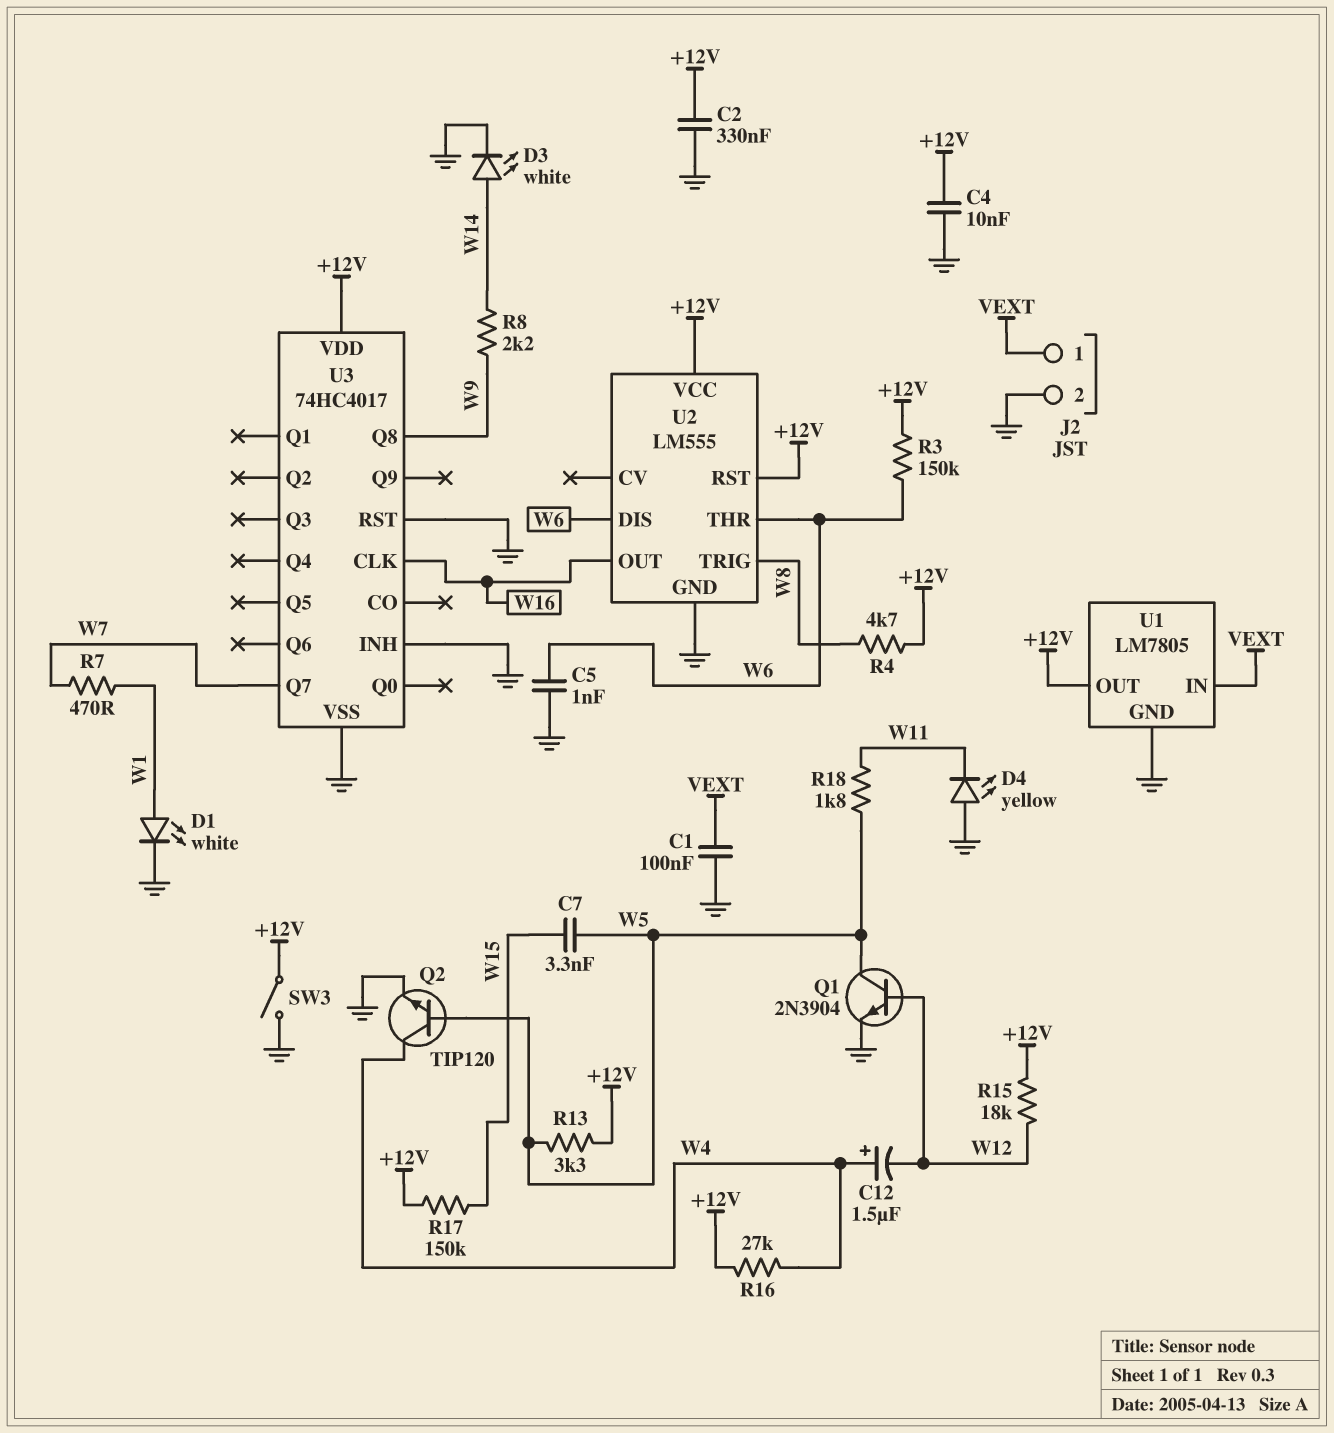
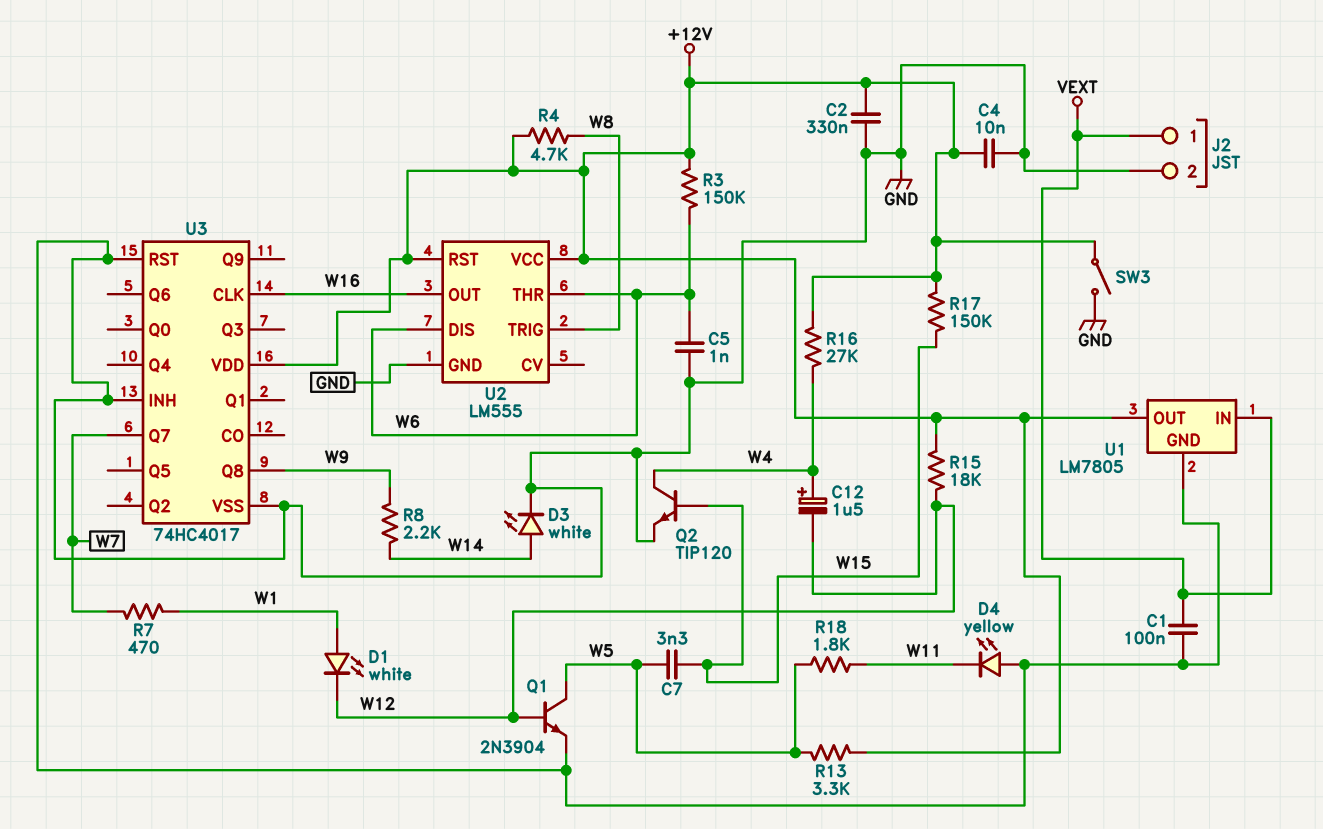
D1: LED white (A W1, K GND) -> LED white (A W1, K W12)
Q2: NPN TIP120 (B W5, C W4, E GND) -> NPN TIP120 (B W15, C W4, E GND)

